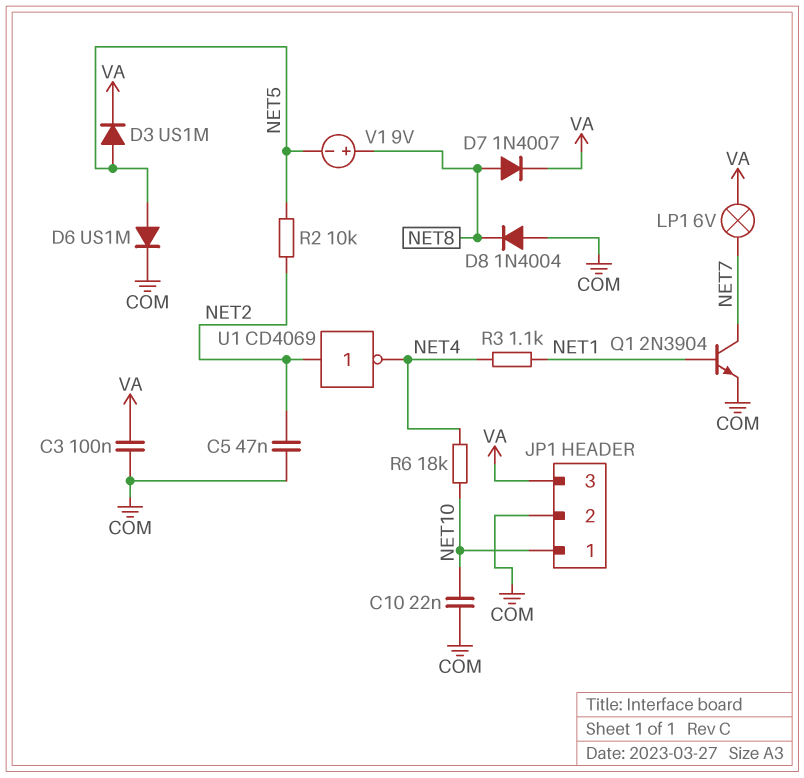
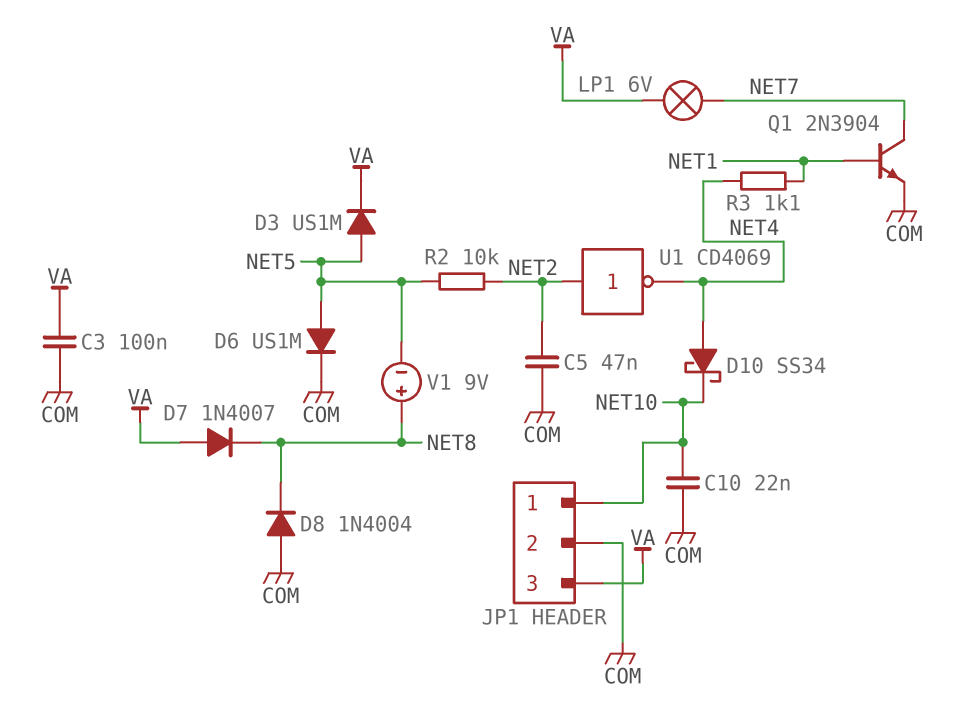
D7: diode 1N4007 (A NET8, K VA) -> diode 1N4007 (A VA, K NET8)
D10: none -> schottky SS34 (A NET4, K NET10)
R6: 18k (NET4, NET10) -> none

